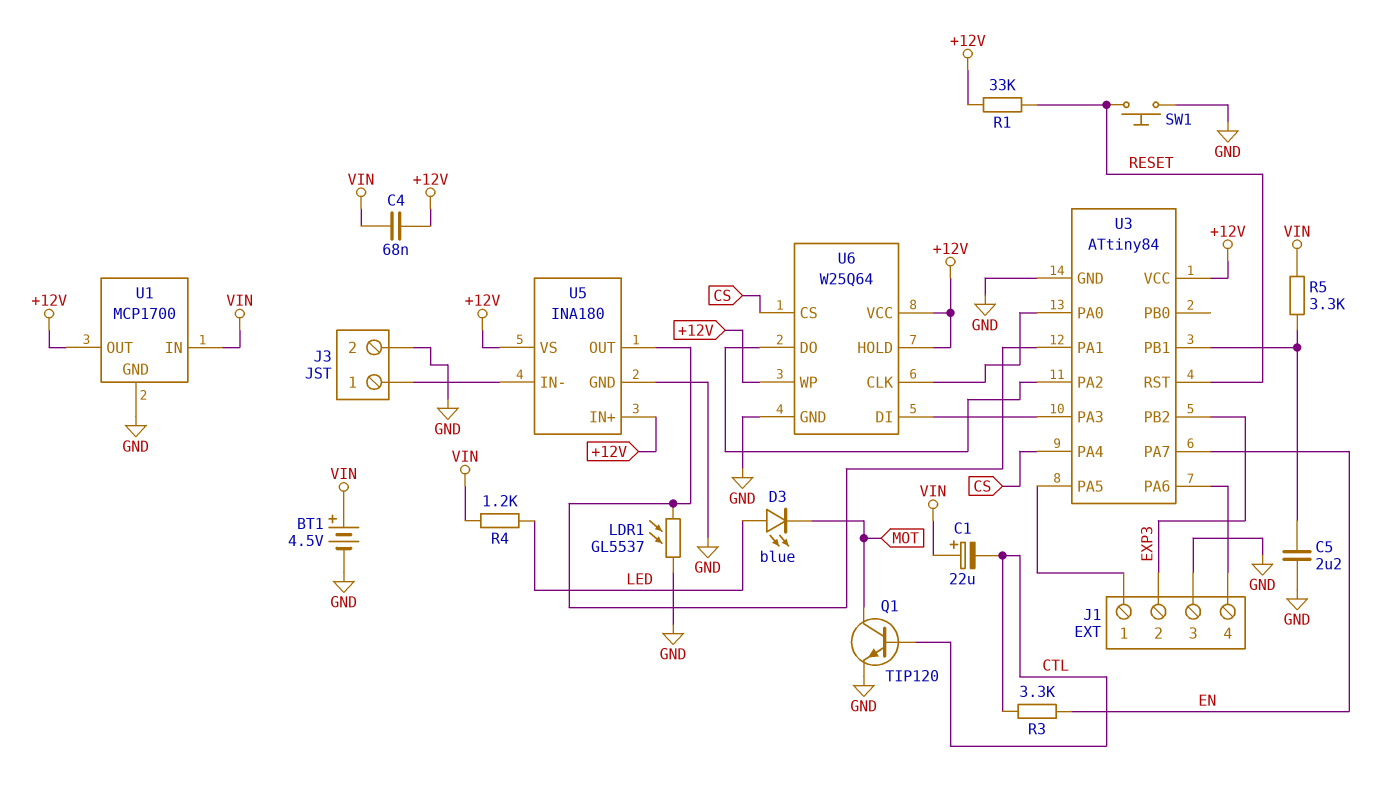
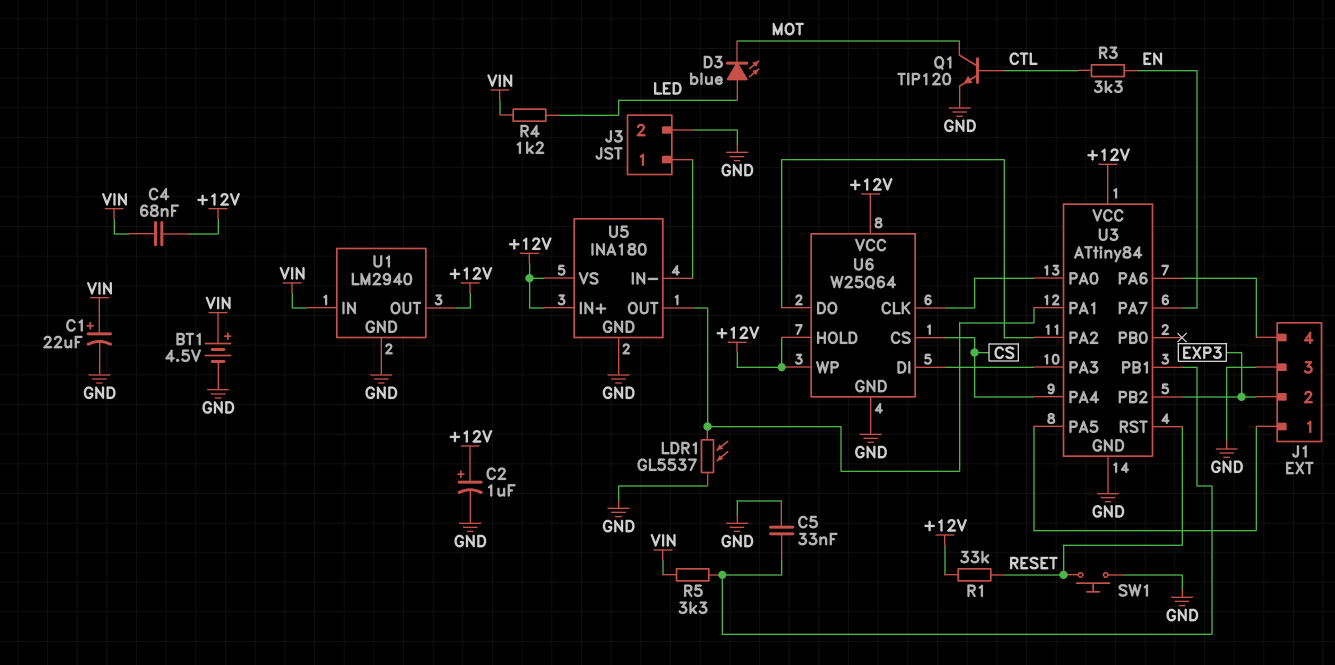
C1: 22uF (plus VIN, minus CTL) -> 22uF (plus VIN, minus GND)
C2: none -> 1uF (plus +12V, minus GND)
C5: 2.2uF (GND, U3/PB1) -> 33nF (GND, U3/PB1)
U1: MCP1700 -> LM2940

